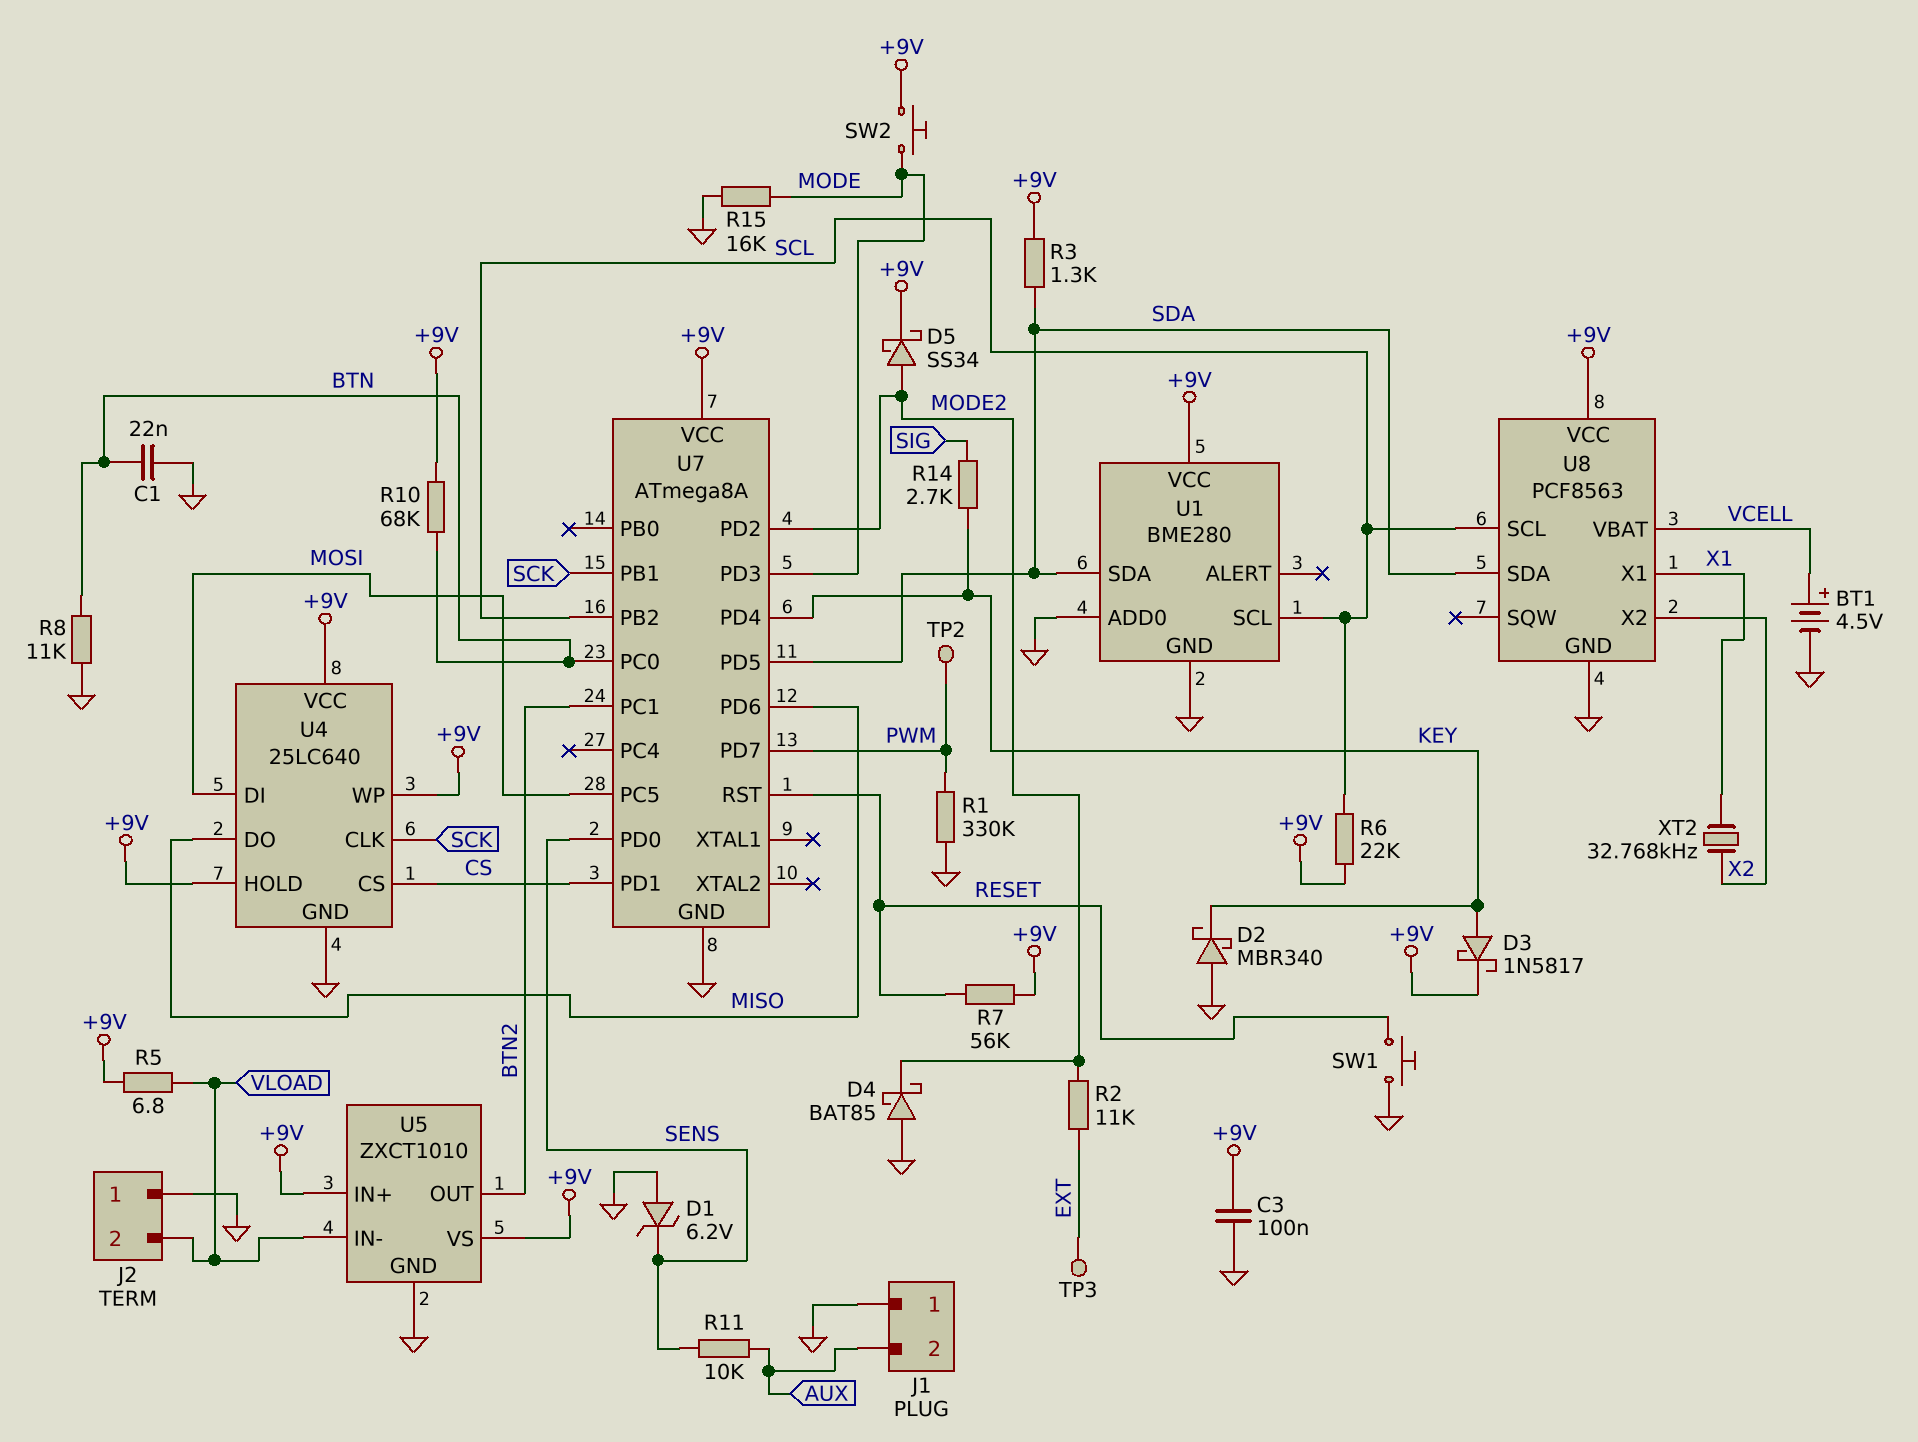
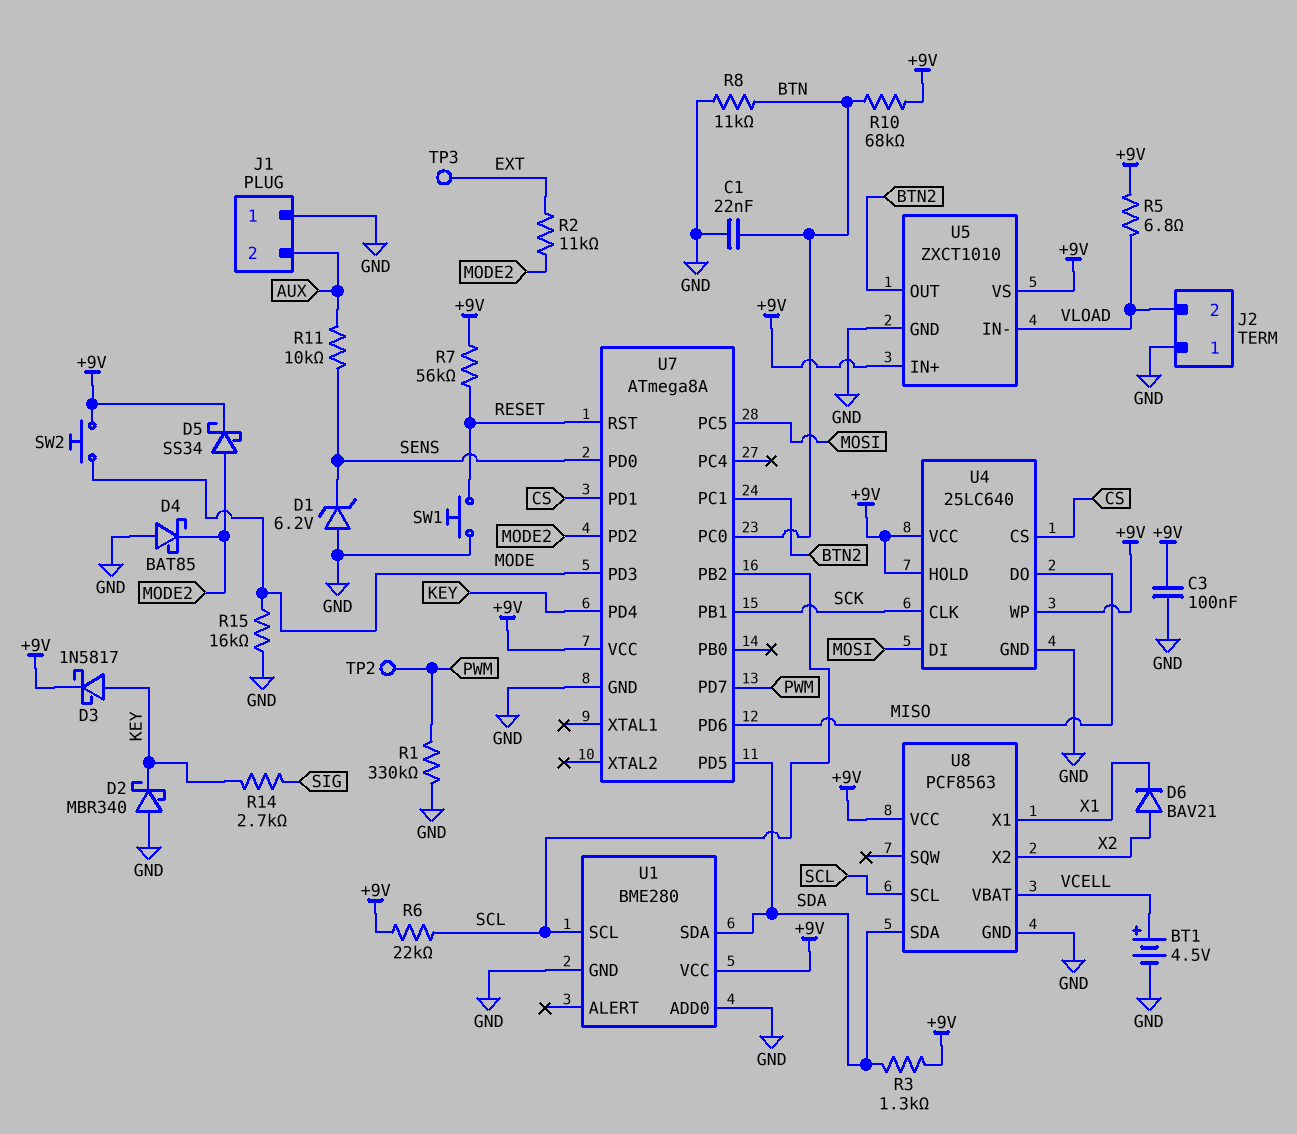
D6: none -> diode BAV21 (A X2, K X1)
XT2: 32.768kHz (X1, X2) -> none

